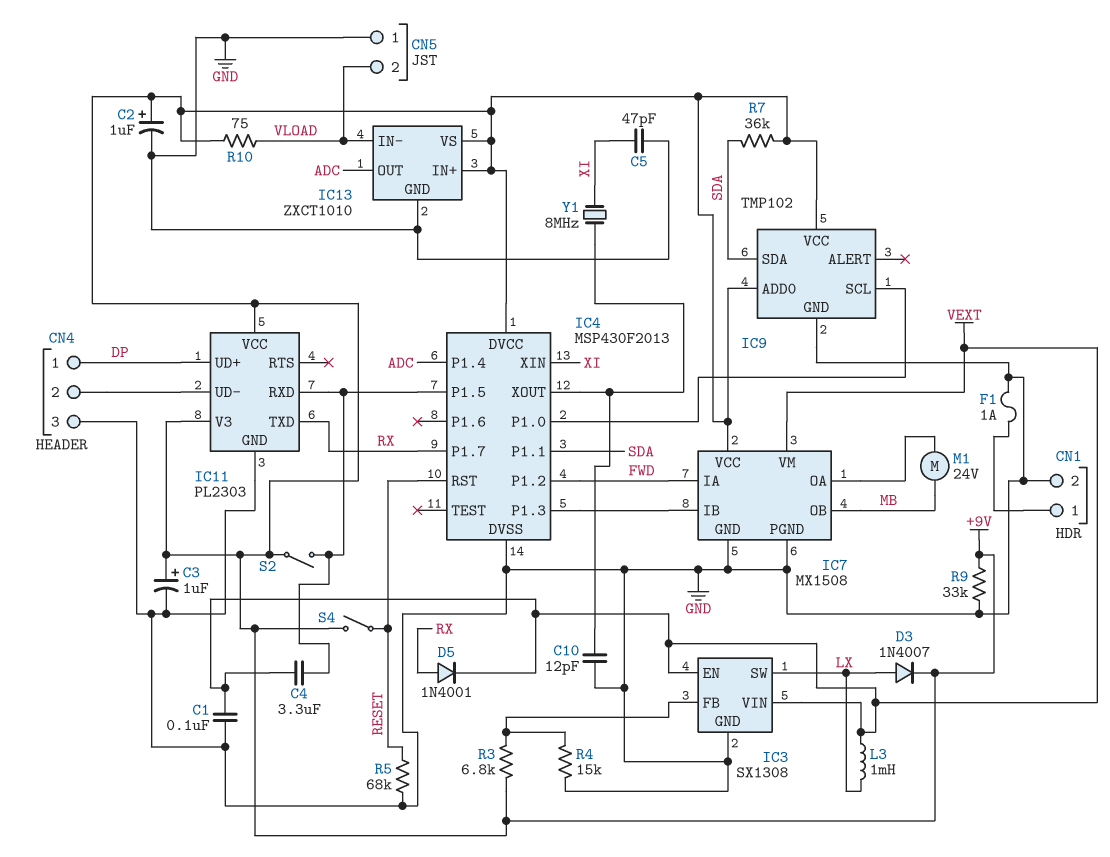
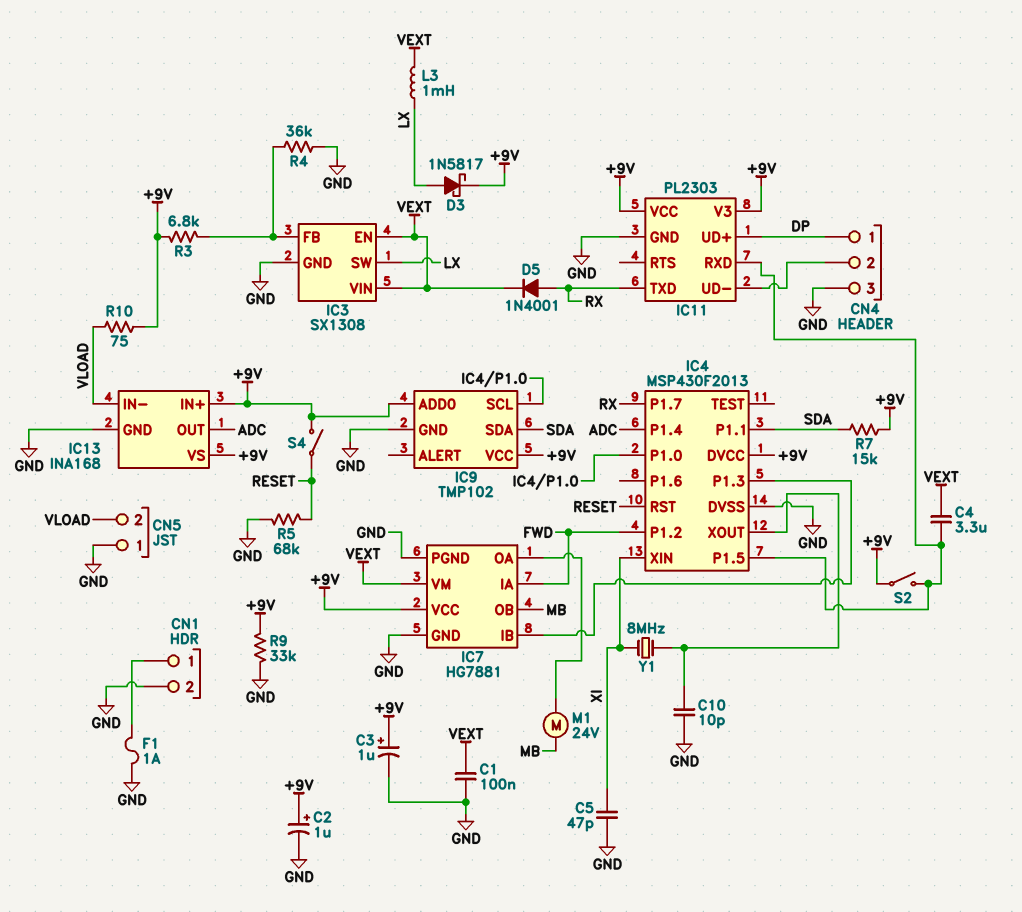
C10: 12pF (GND, IC4/XOUT) -> 10pF (GND, IC4/XOUT)
D3: diode 1N4007 (A LX, K +9V) -> schottky 1N5817 (A LX, K +9V)
IC7: MX1508 -> HG7881
IC13: ZXCT1010 -> INA168
R4: 15k (GND, IC3/FB) -> 36k (GND, IC3/FB)
R7: 36k (+9V, SDA) -> 15k (+9V, SDA)

